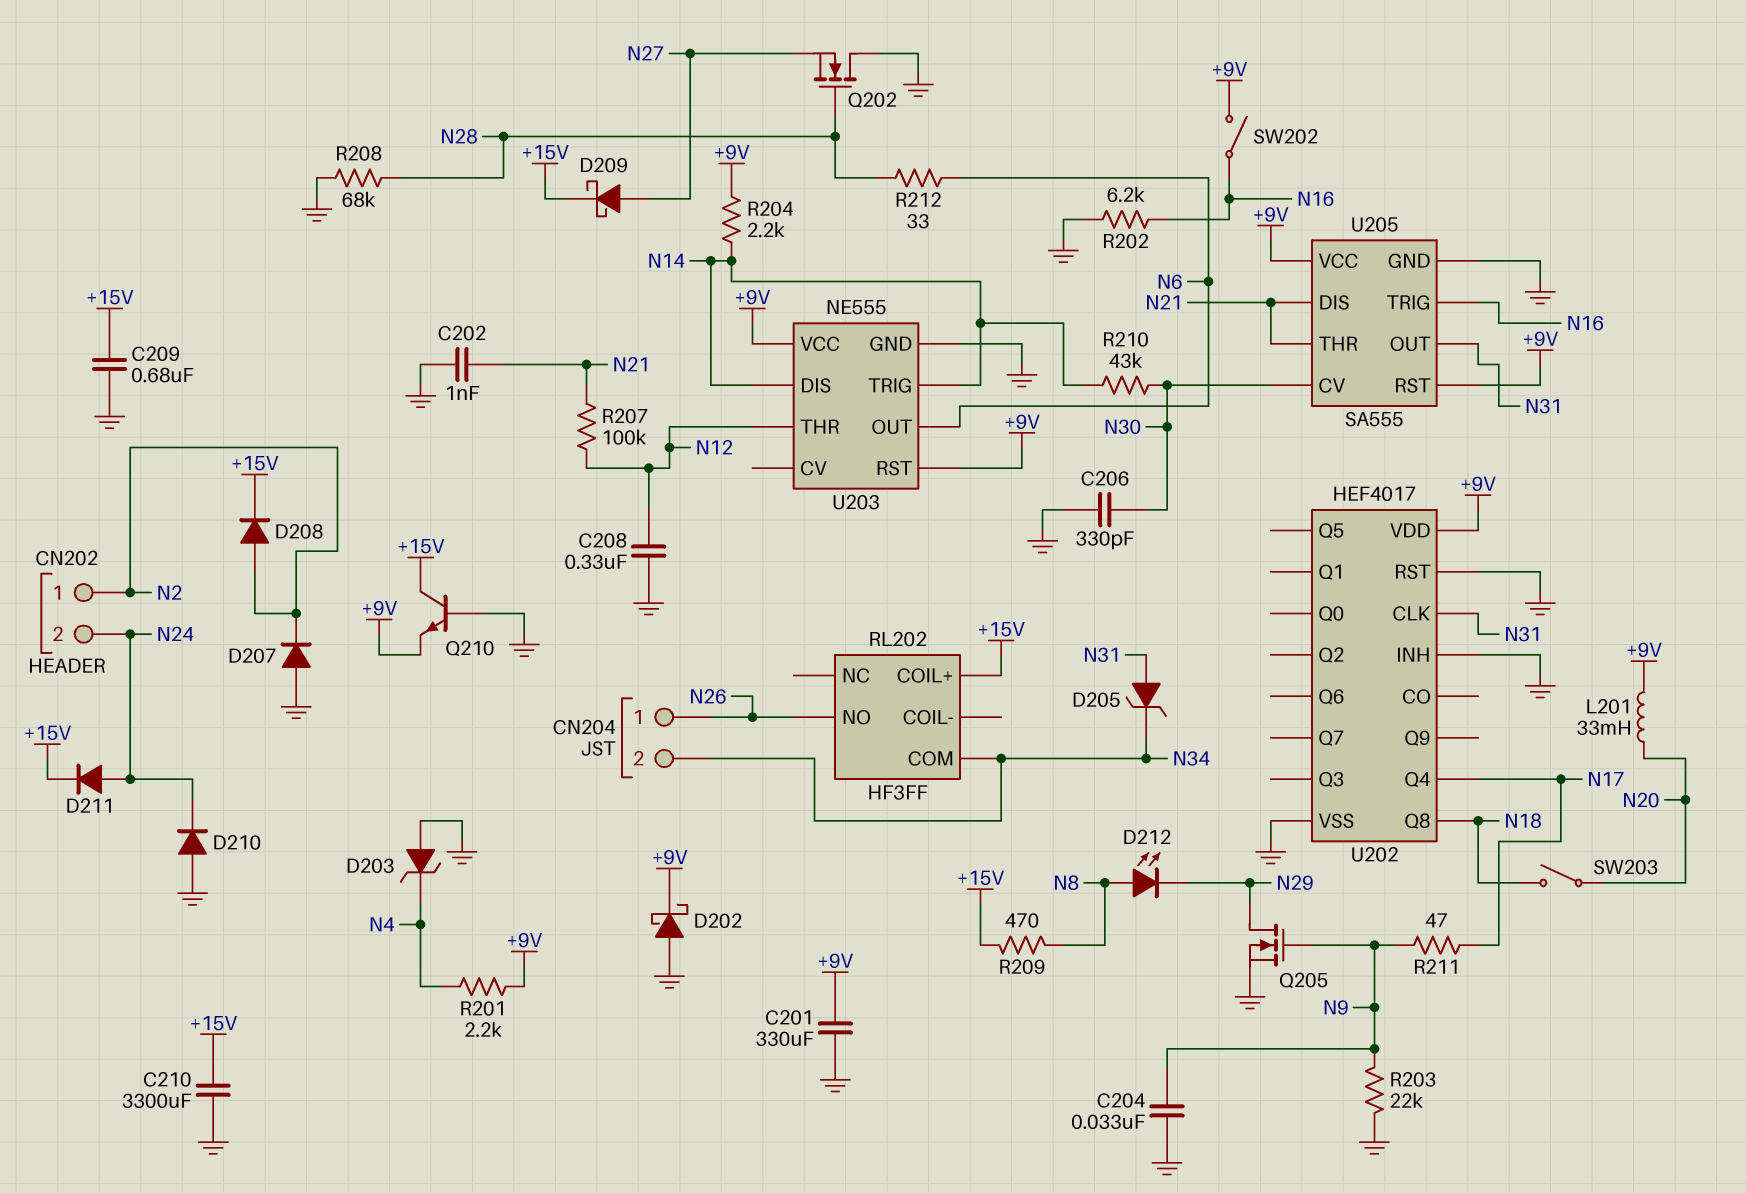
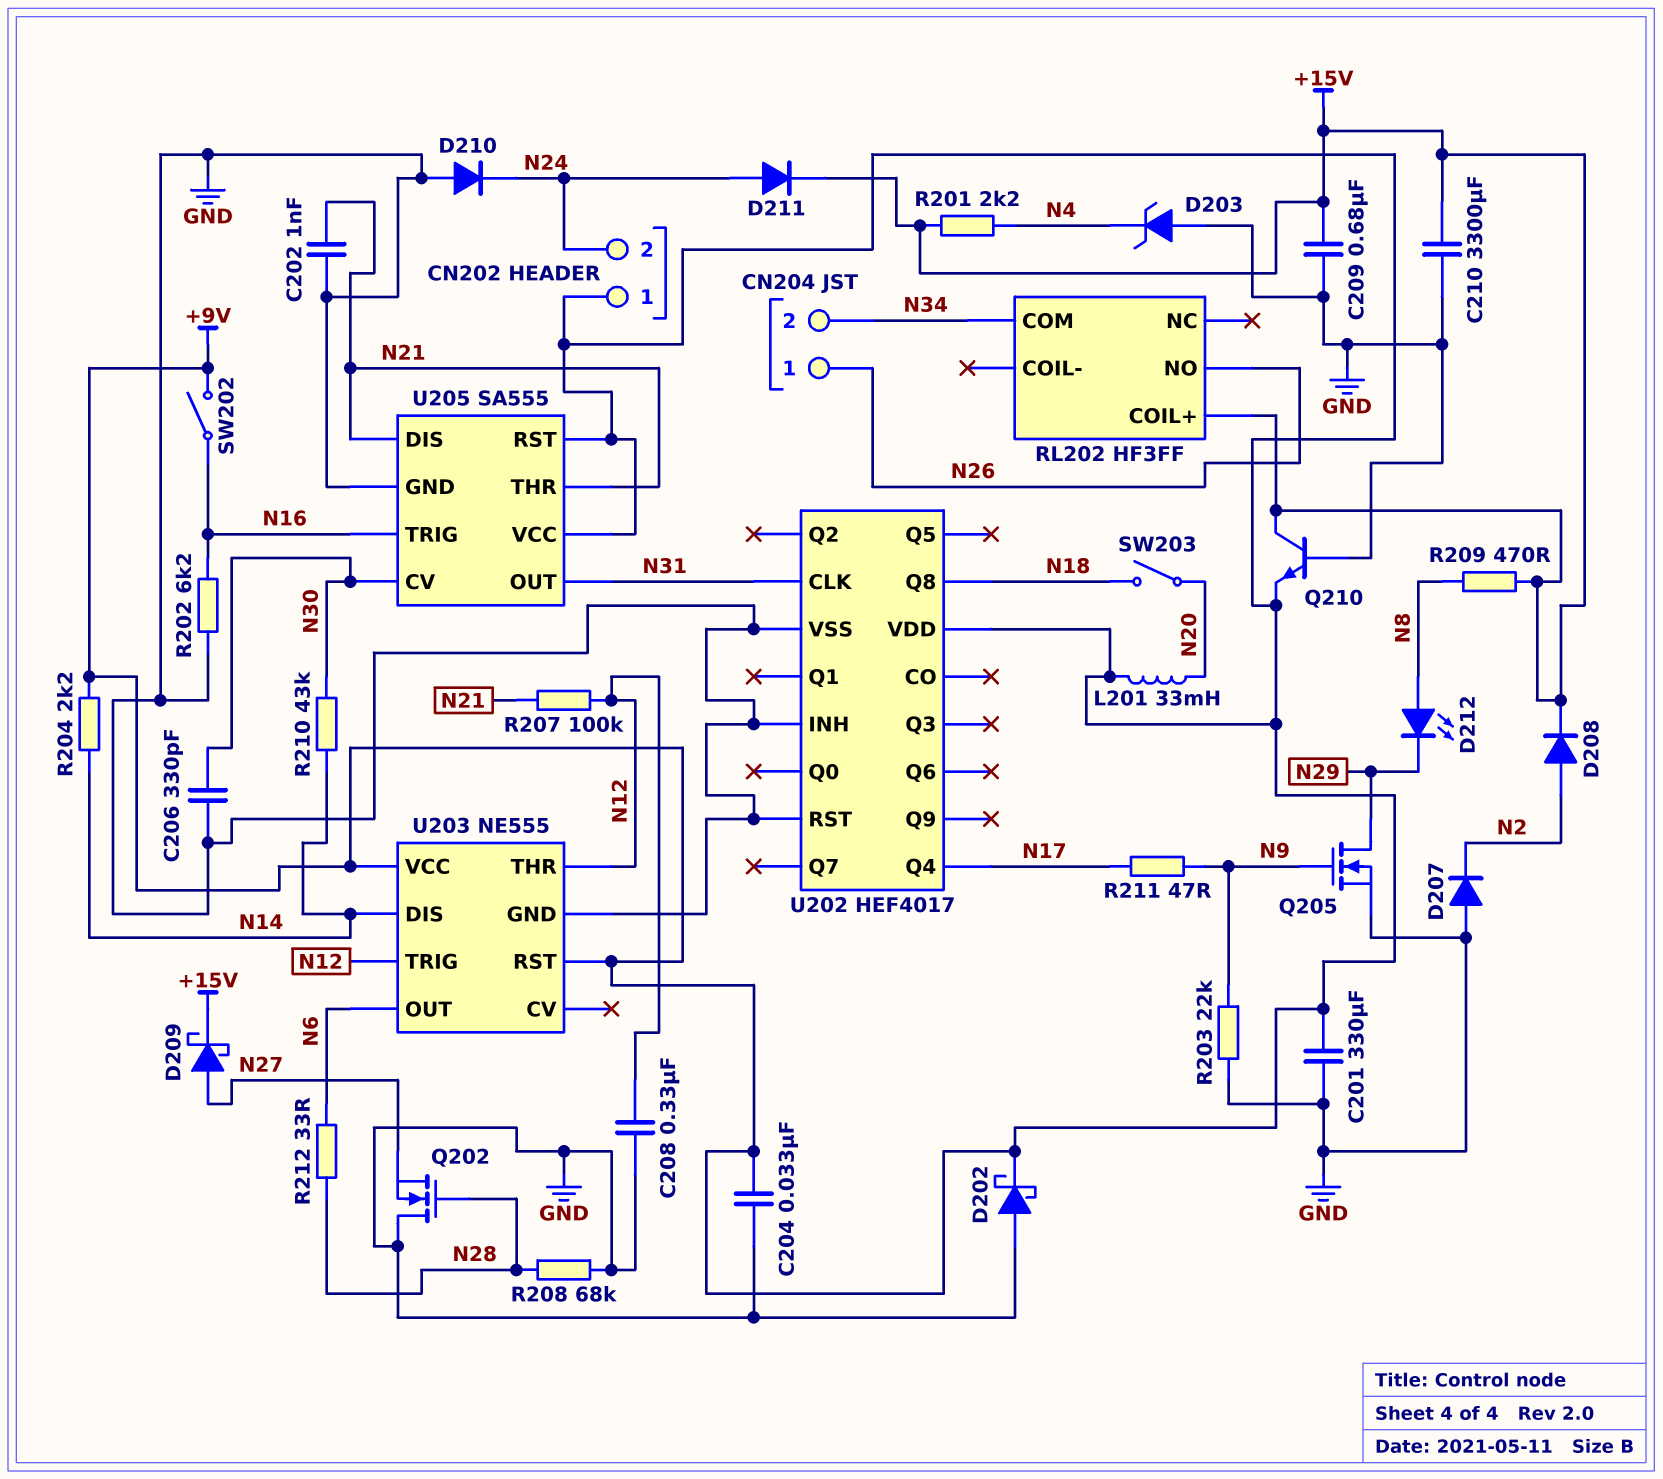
C204: 33nF (GND, N9) -> 33nF (+9V, GND)
CN202 pin 1: N2 -> +9V
D205: zener (A N31, K N34) -> none
R201: 2.2k (+9V, N4) -> 2.2k (+15V, N4)
U203 pin TRIG: N14 -> N12

